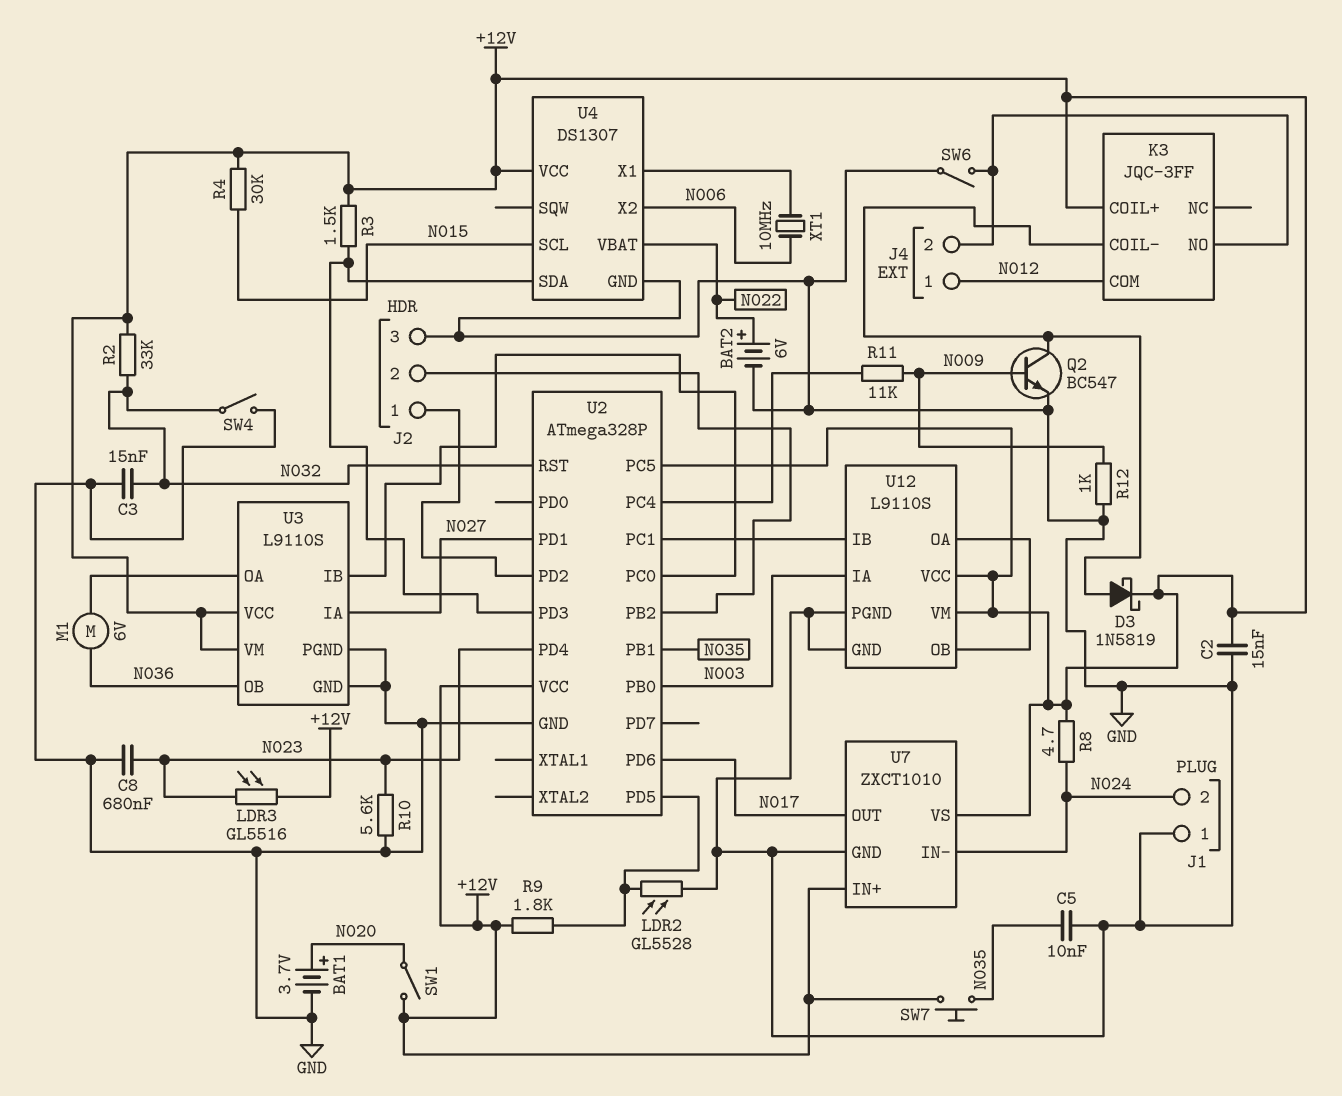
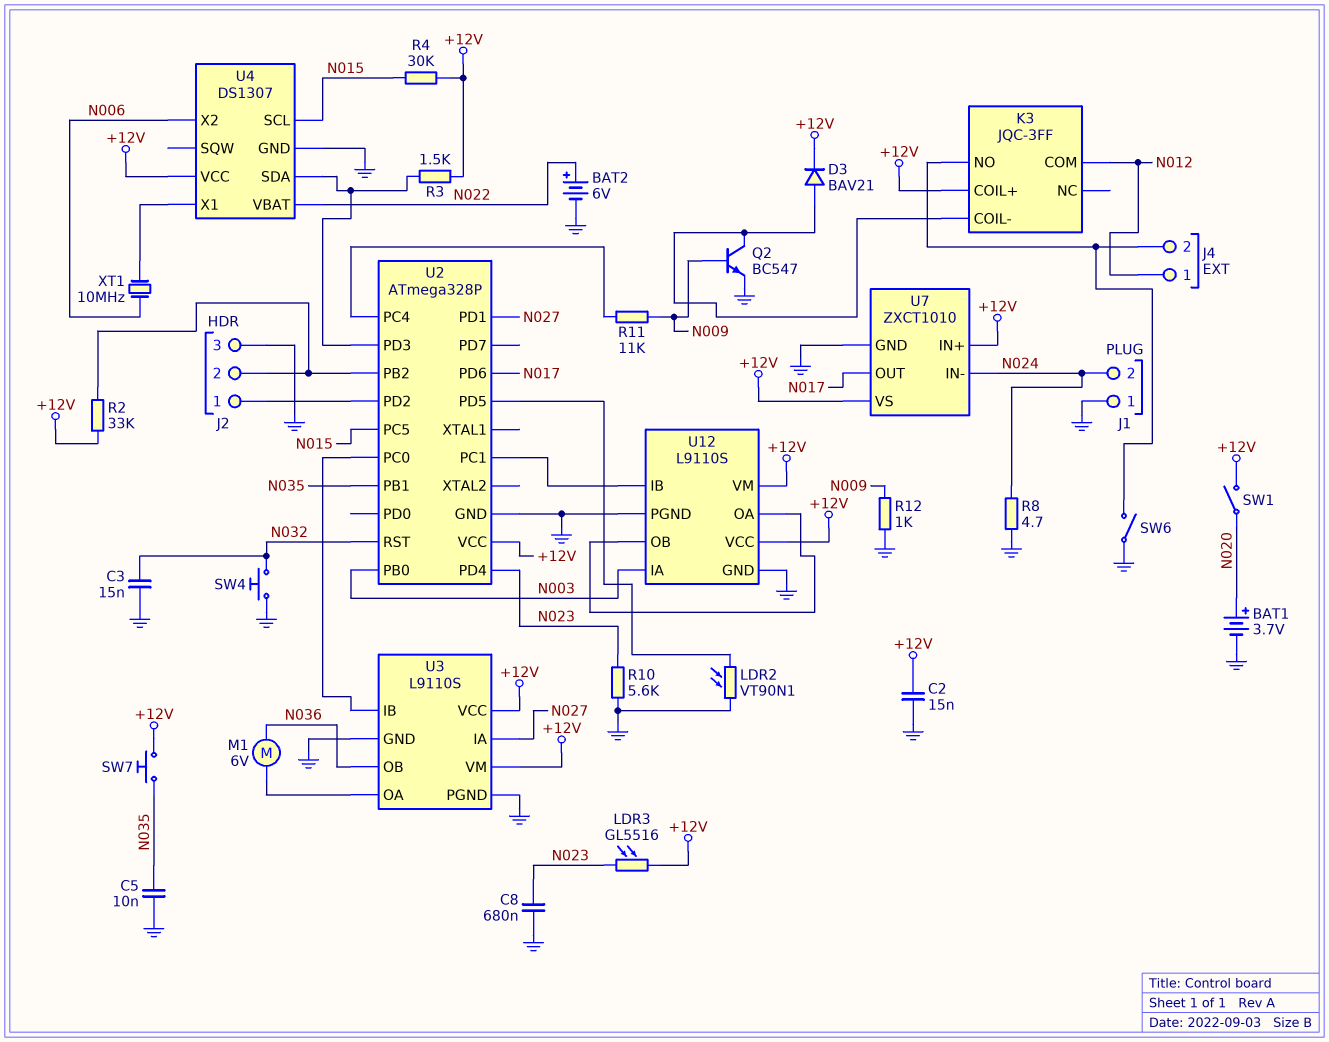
D3: schottky 1N5819 (A K3/COIL-, K +12V) -> diode BAV21 (A K3/COIL-, K +12V)
LDR2: GL5528 (GND, U2/PD5) -> VT90N1 (GND, U2/PD5)
R2: 33k (+12V, N032) -> 33k (+12V, J2/2)
R8: 4.7 (+12V, N024) -> 4.7 (GND, N024)
R9: 1.8k (+12V, U2/PD5) -> none
SW4: switch (GND, N032) -> button (GND, N032)
U2 pin PC5: +12V -> N015

